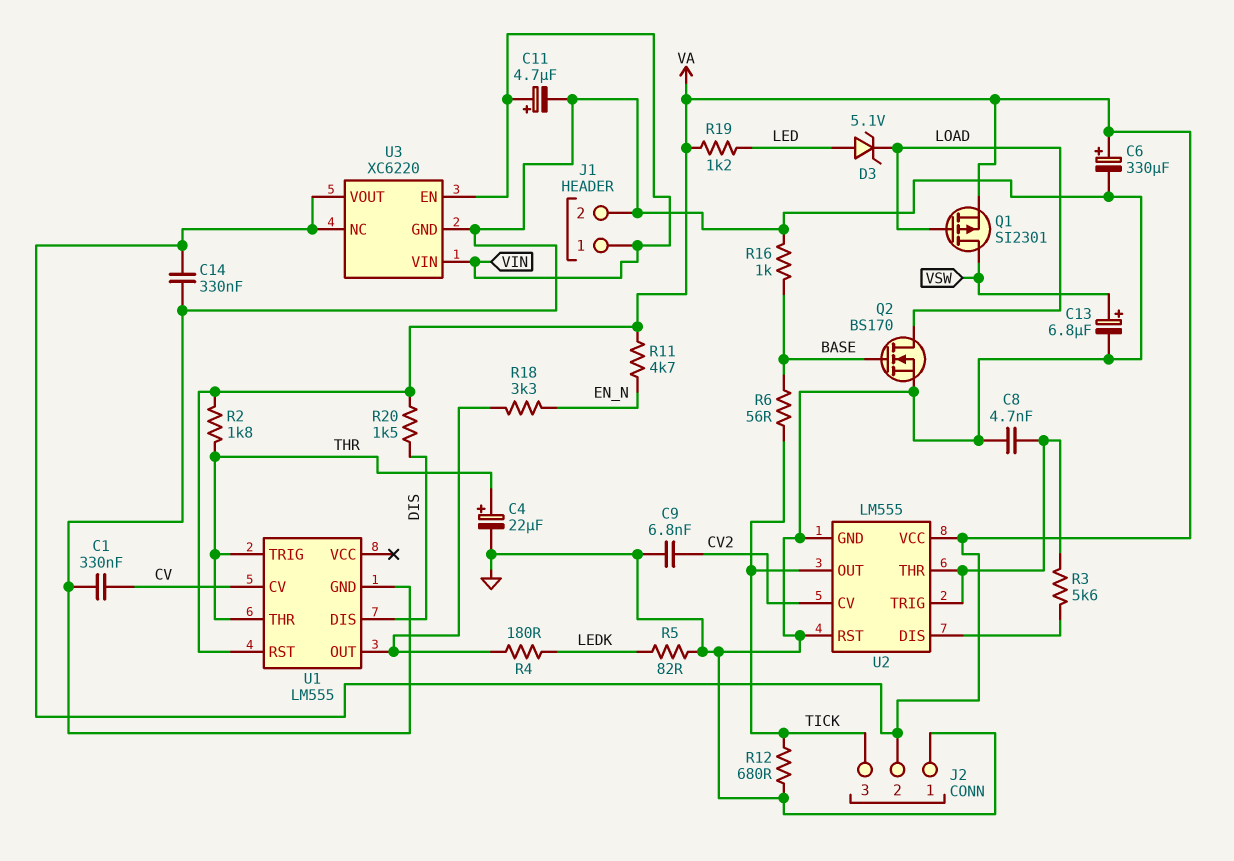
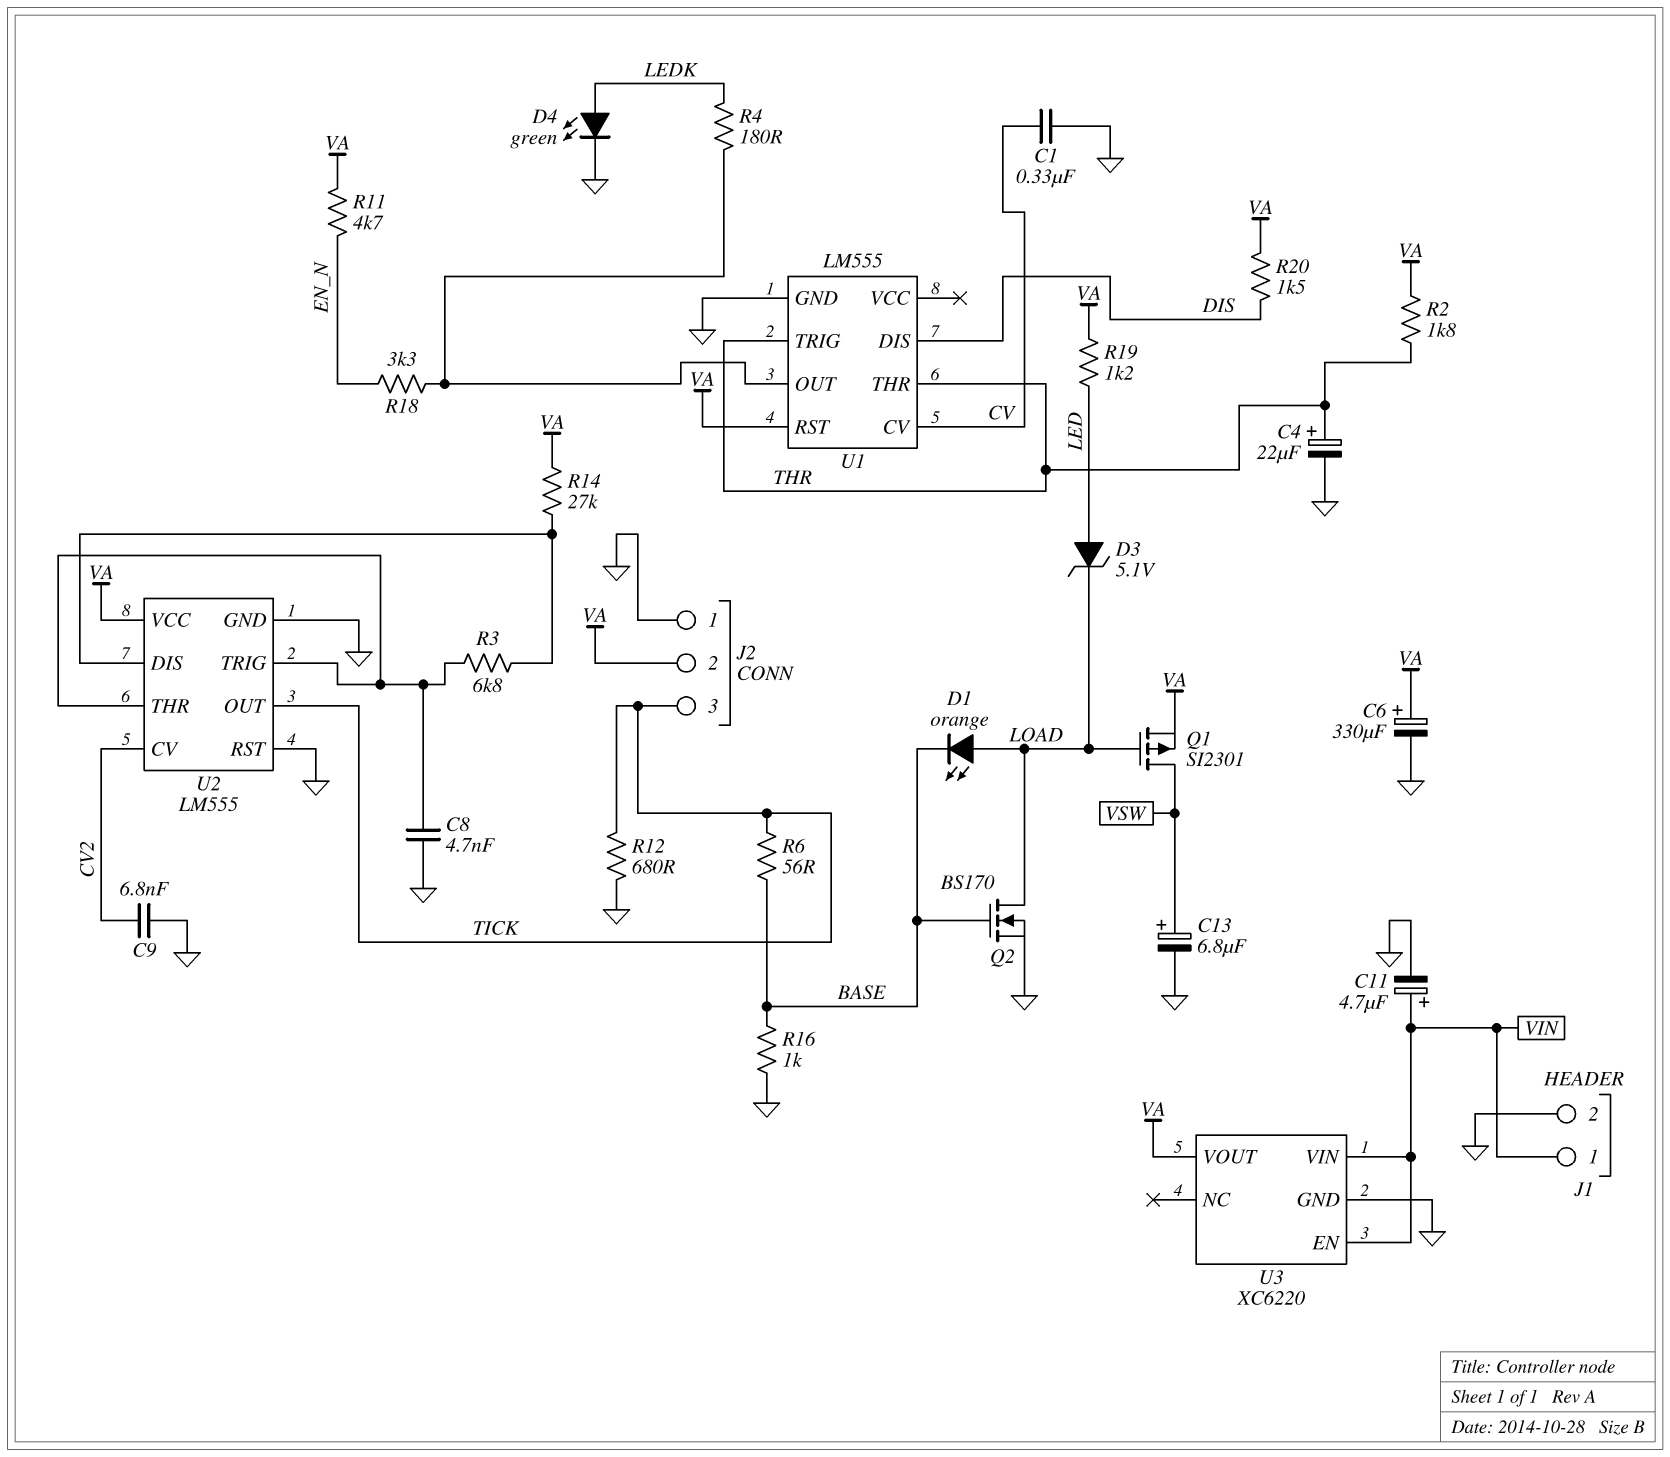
C14: 330nF (GND, VA) -> none
D1: none -> LED orange (A LOAD, K BASE)
D4: none -> LED green (A LEDK, K GND)
R3: 5.6k (U2/DIS, U2/THR) -> 6.8k (U2/DIS, U2/THR)
R5: 82 (GND, LEDK) -> none
R14: none -> 27k (U2/DIS, VA)
U3 pin NC: VA -> none

